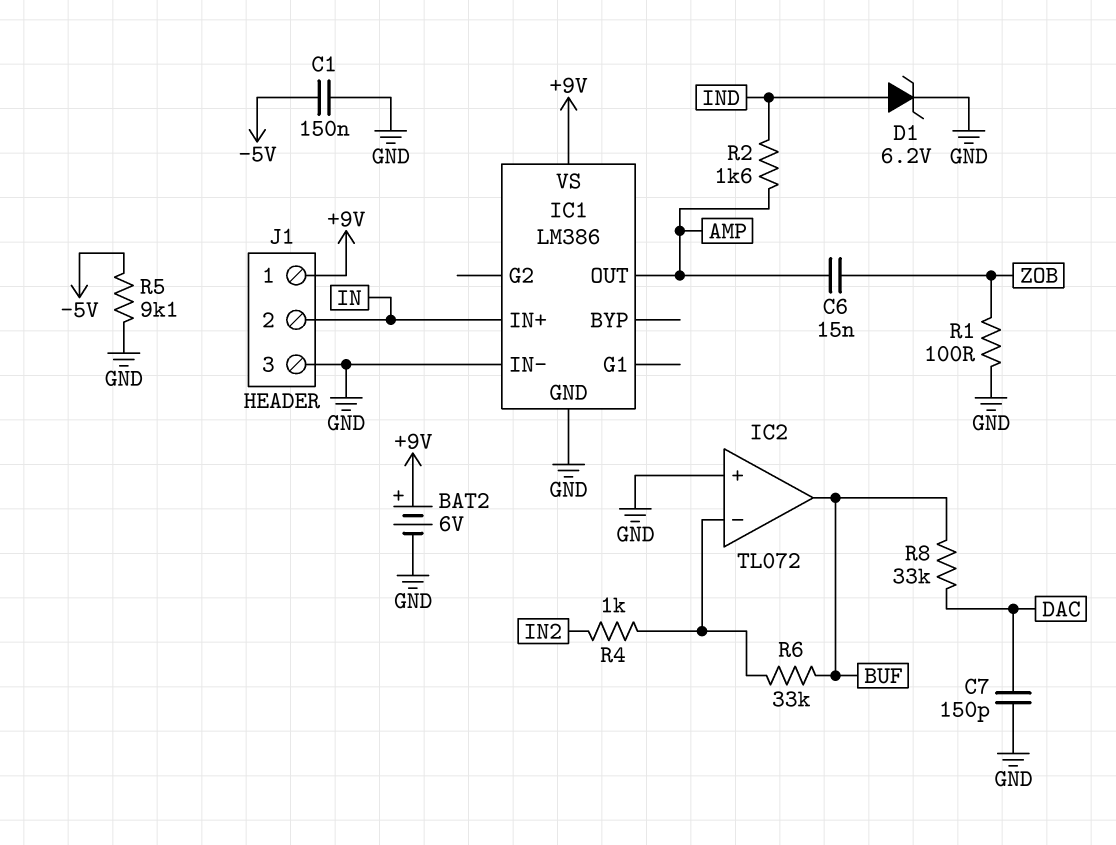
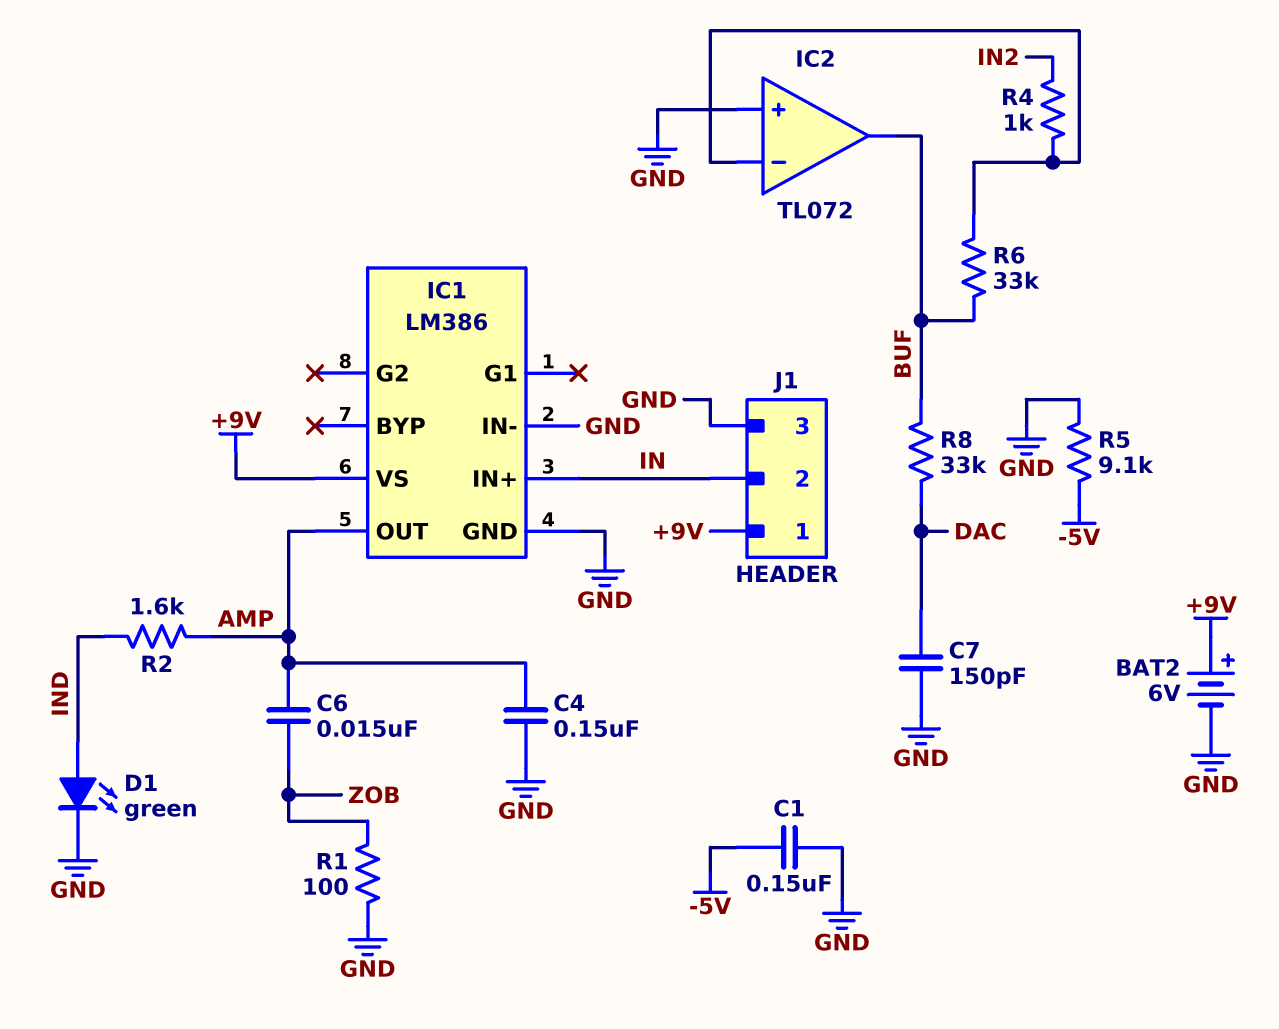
C4: none -> 150nF (AMP, GND)
D1: zener 6.2V (A IND, K GND) -> LED green (A IND, K GND)

